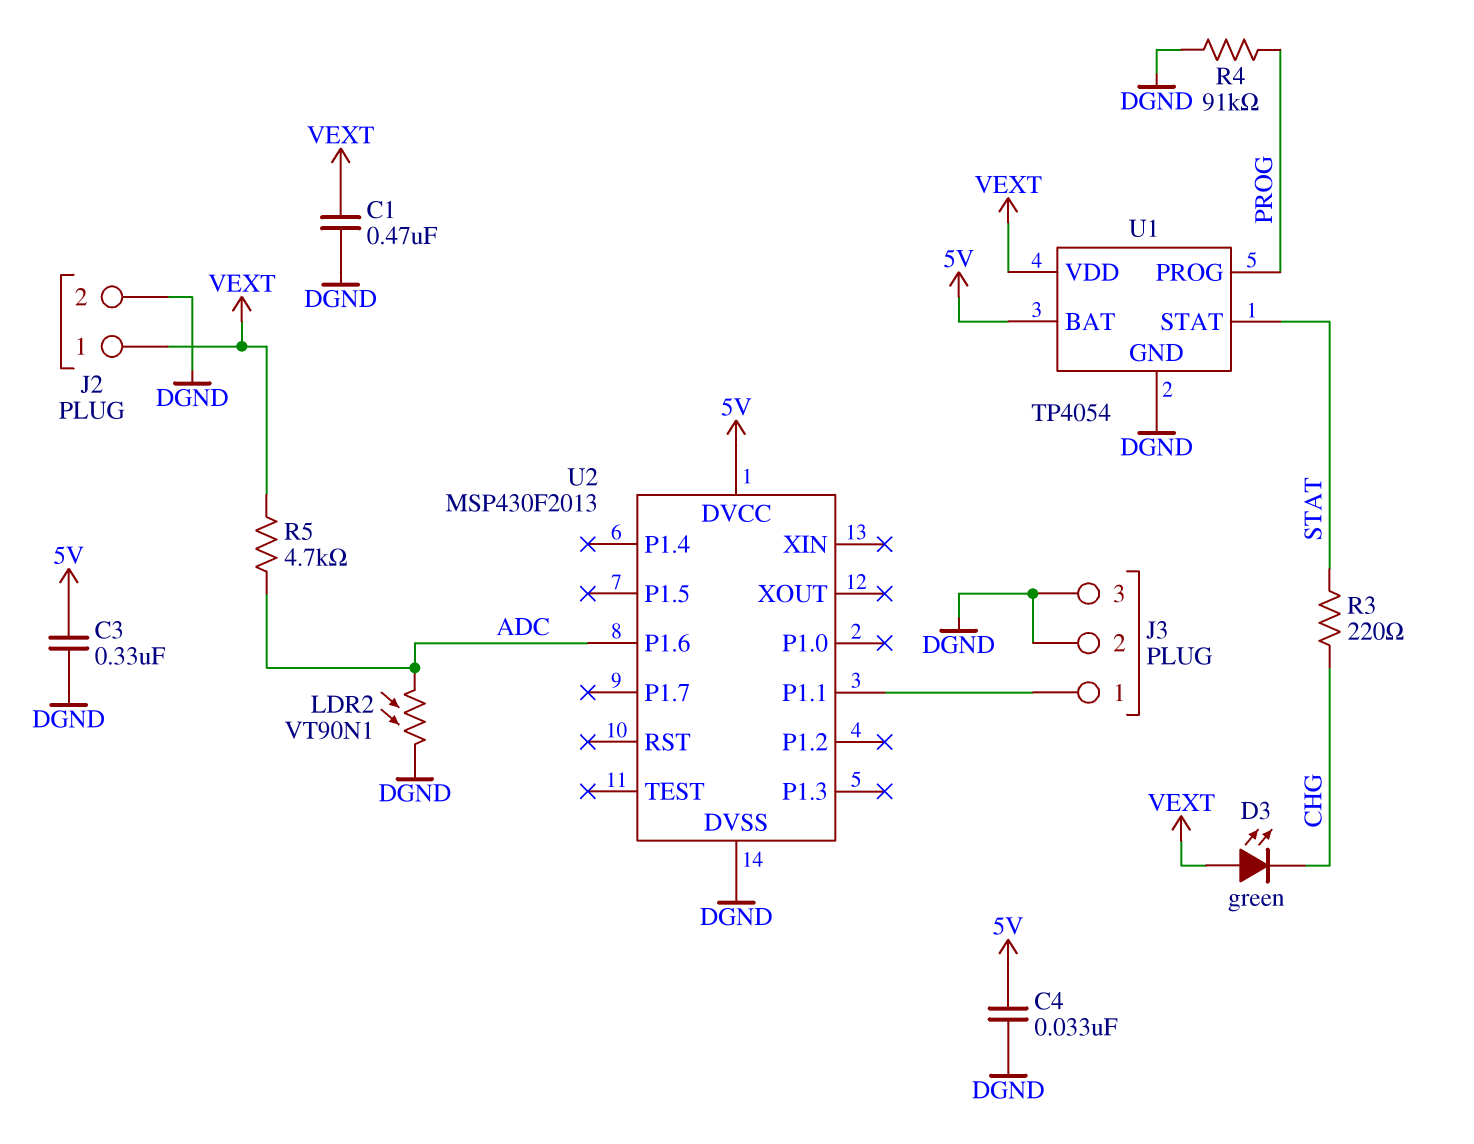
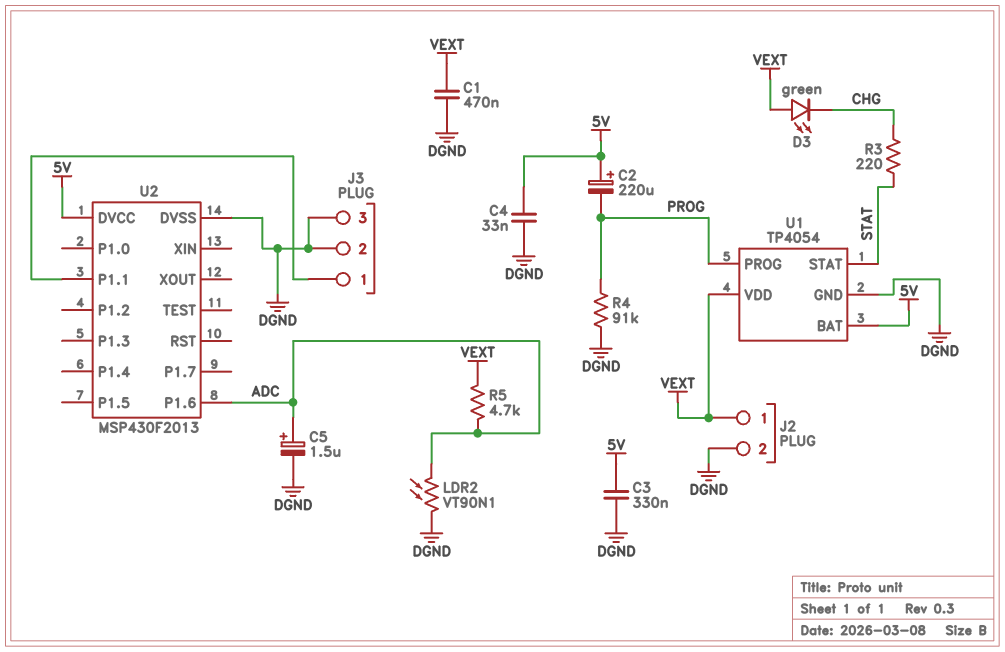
C2: none -> 220uF (plus 5V, minus PROG)
C5: none -> 1.5uF (plus ADC, minus DGND)

